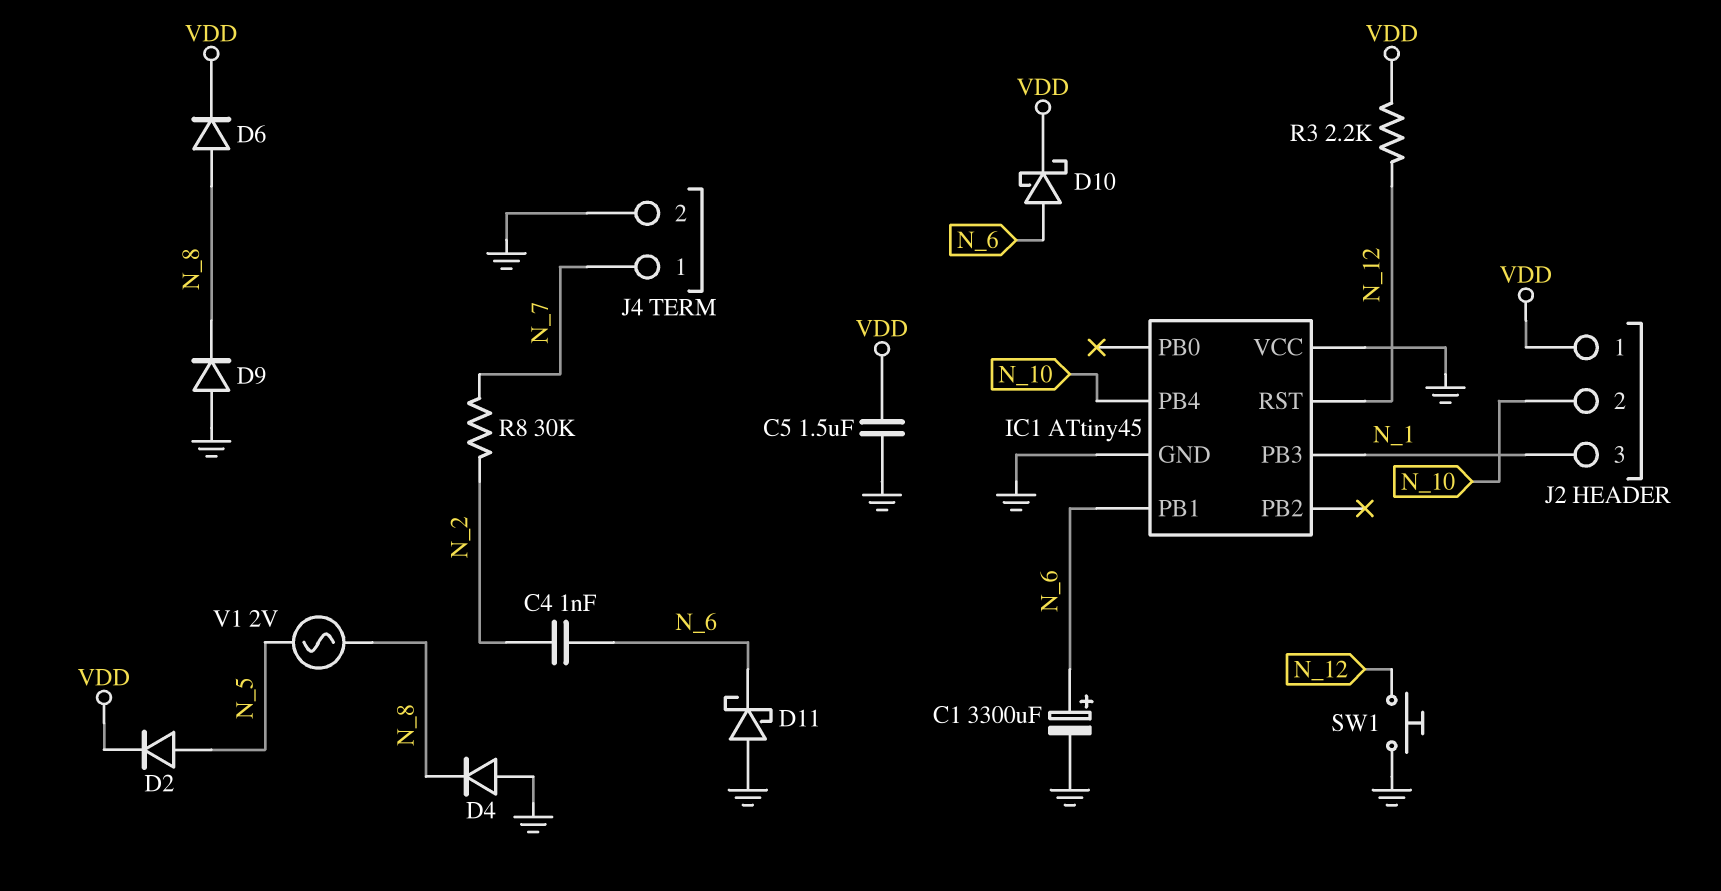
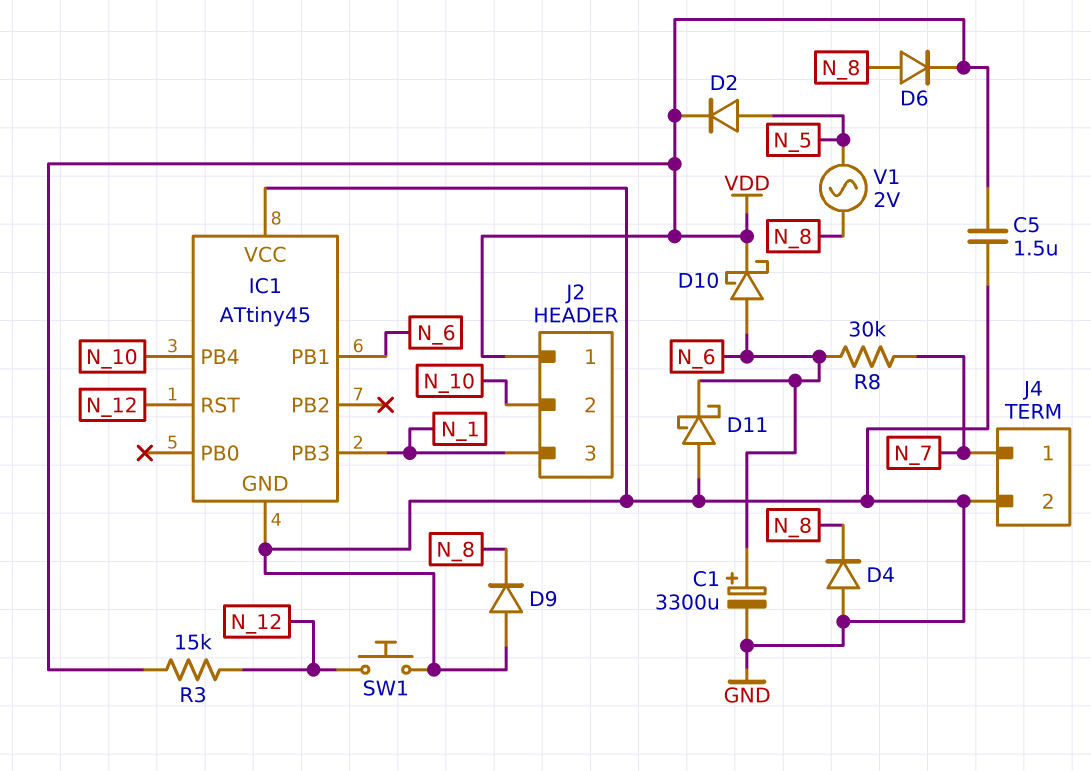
C4: 1nF (N_2, N_6) -> none
R3: 2.2k (N_12, VDD) -> 15k (N_12, VDD)
R8: 30k (N_2, N_7) -> 30k (N_6, N_7)

